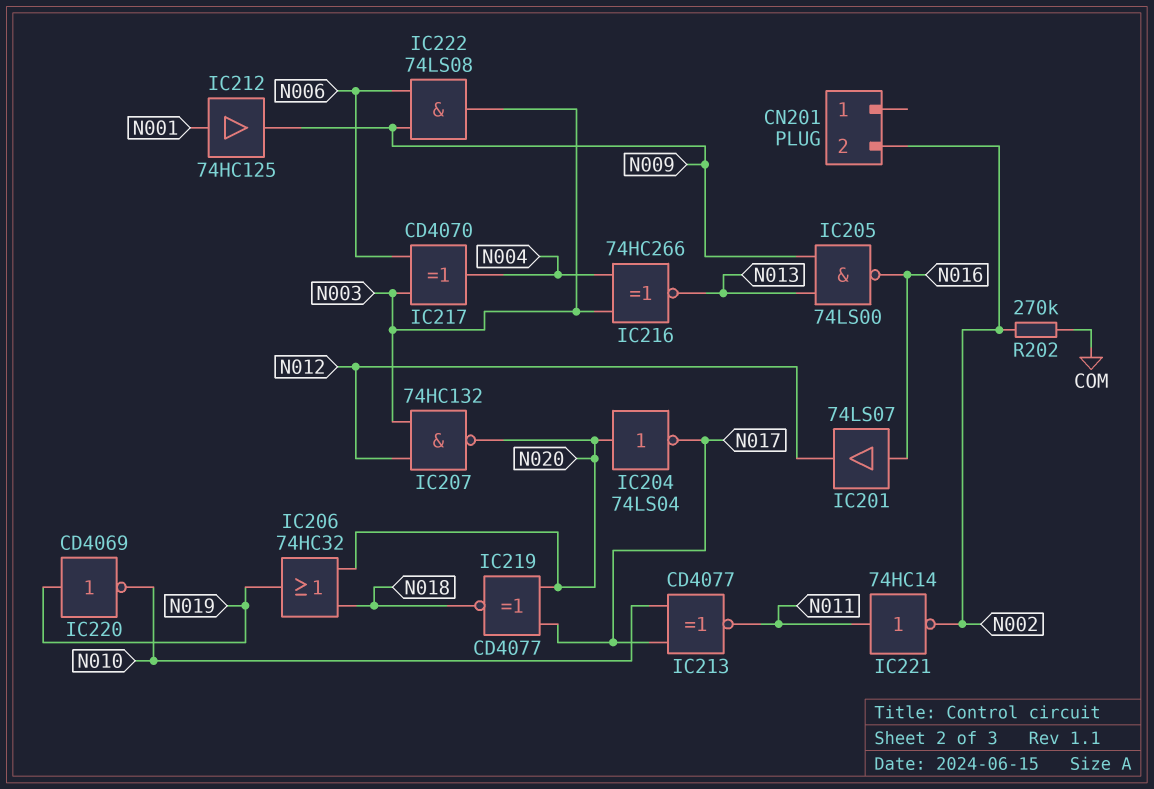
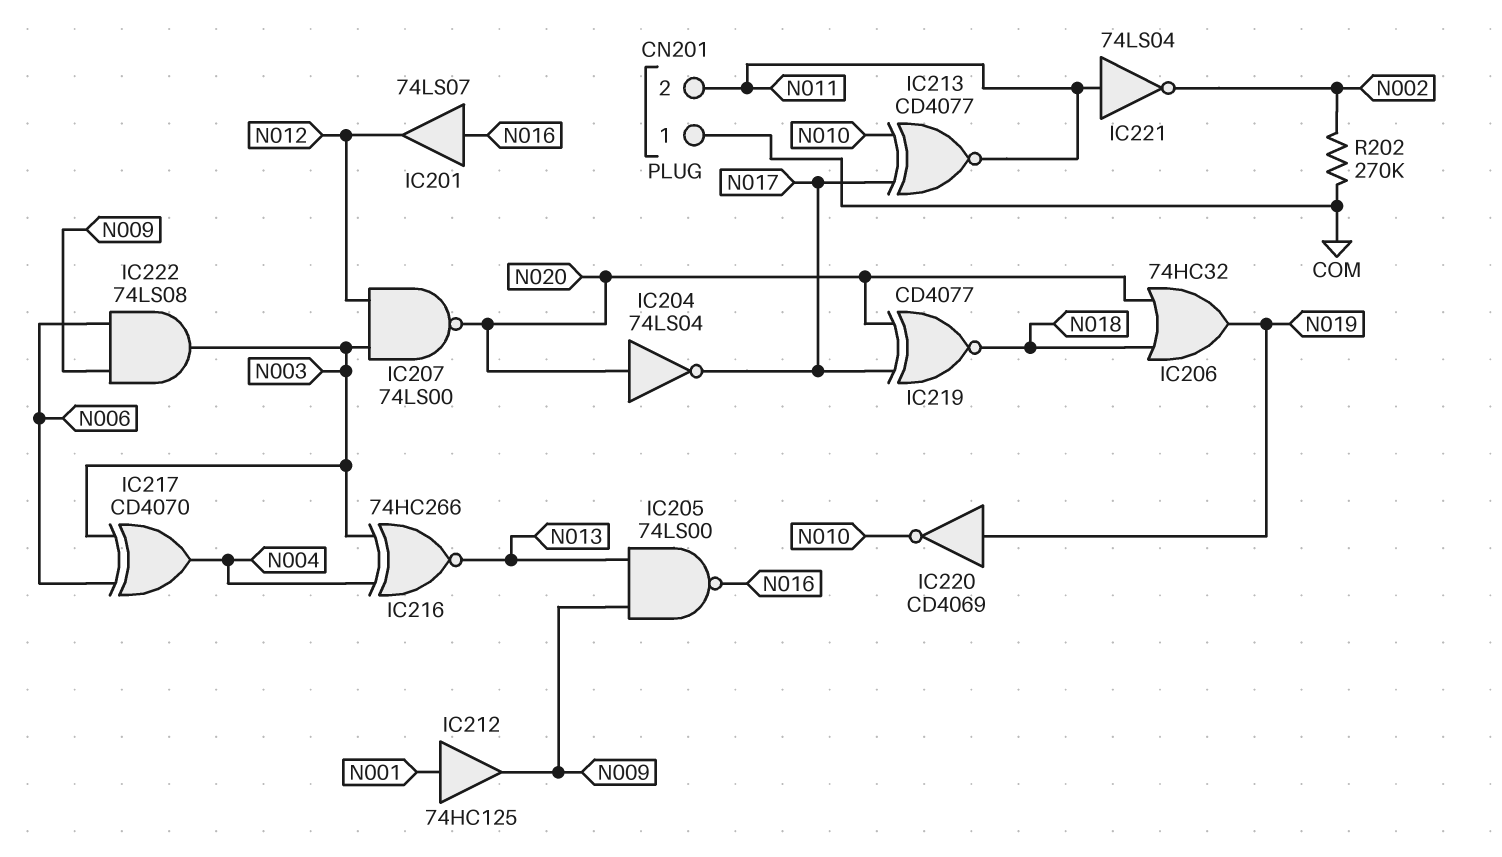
CN201 pin 1: none -> COM
CN201 pin 2: N002 -> N011
IC207: NAND 74HC132 (in N003, in N012, out N020) -> NAND 74LS00 (in N003, in N012, out N020)
IC221: NOT 74HC14 (in N011, out N002) -> NOT 74LS04 (in N011, out N002)

